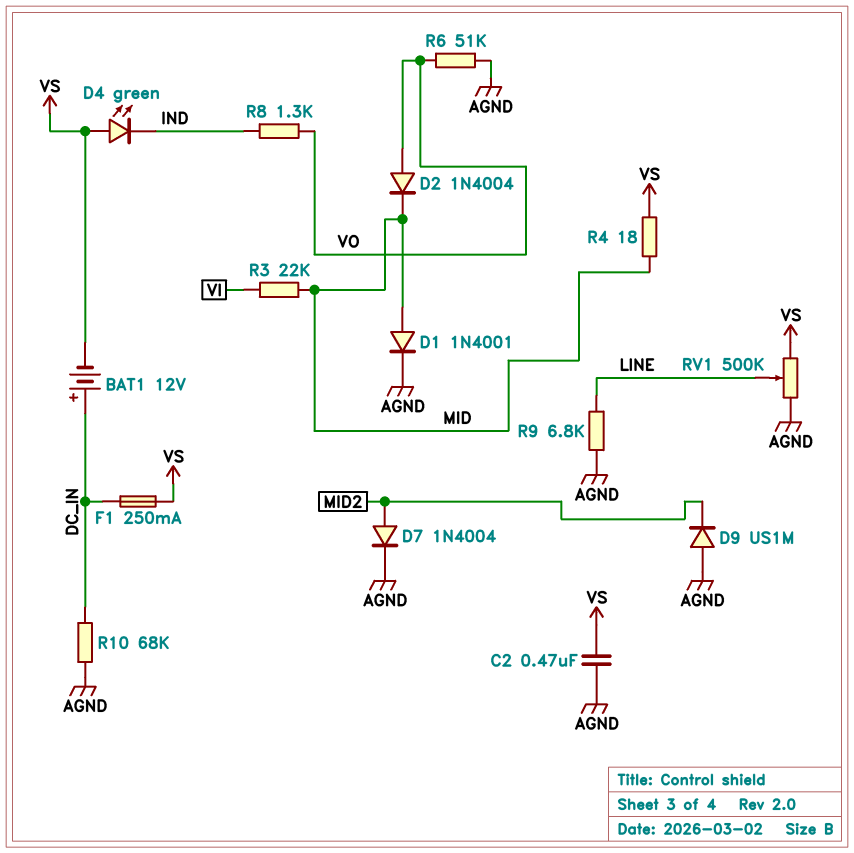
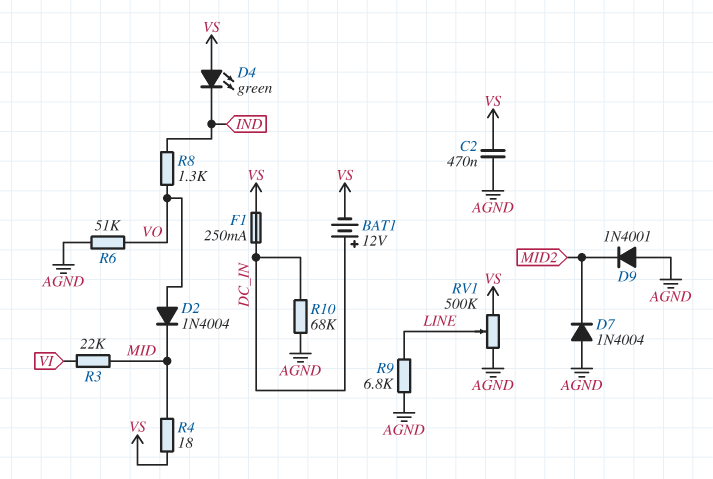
D1: diode 1N4001 (A MID, K AGND) -> none
D7: diode 1N4004 (A MID2, K AGND) -> diode 1N4004 (A AGND, K MID2)
D9: diode US1M (A AGND, K MID2) -> diode 1N4001 (A AGND, K MID2)

